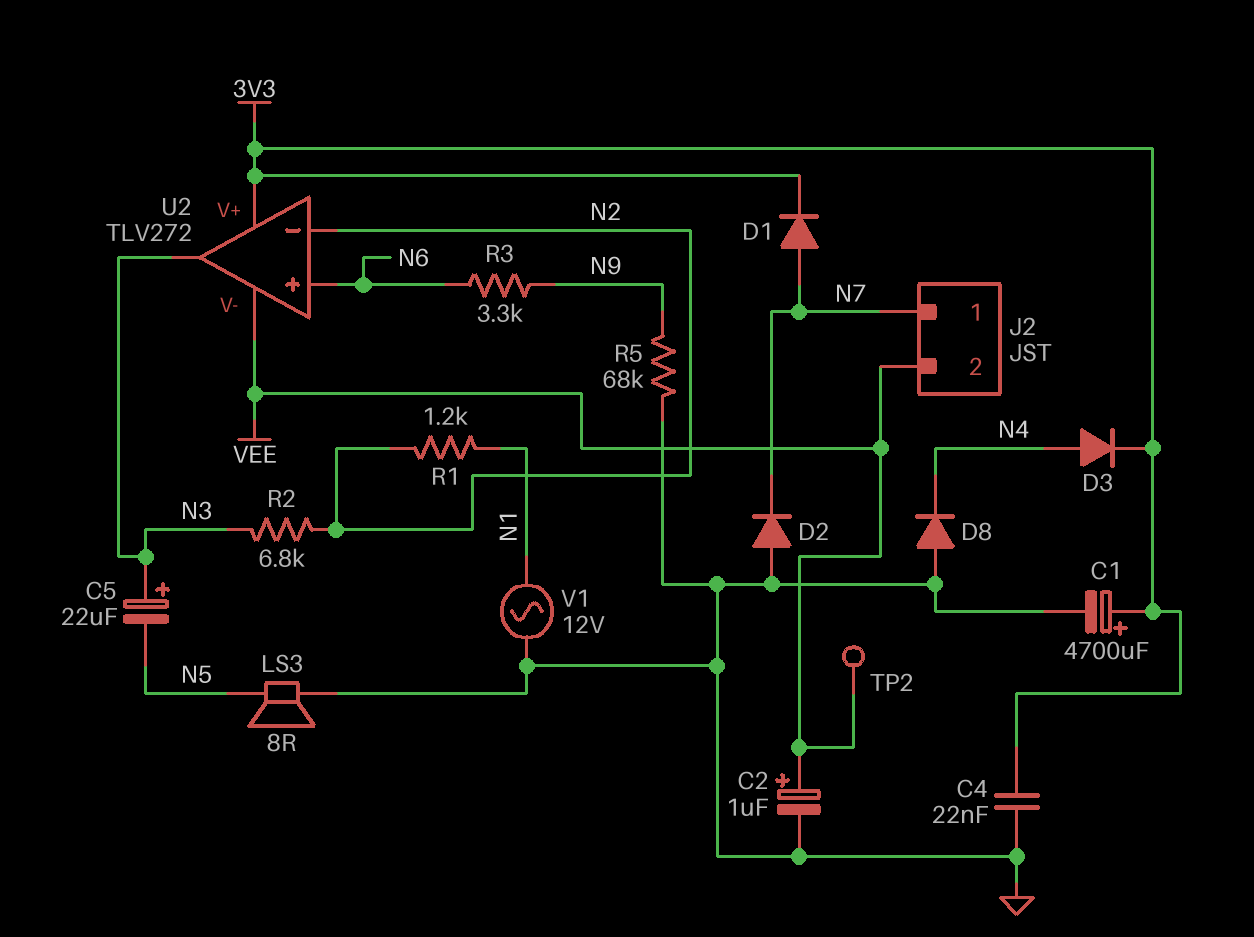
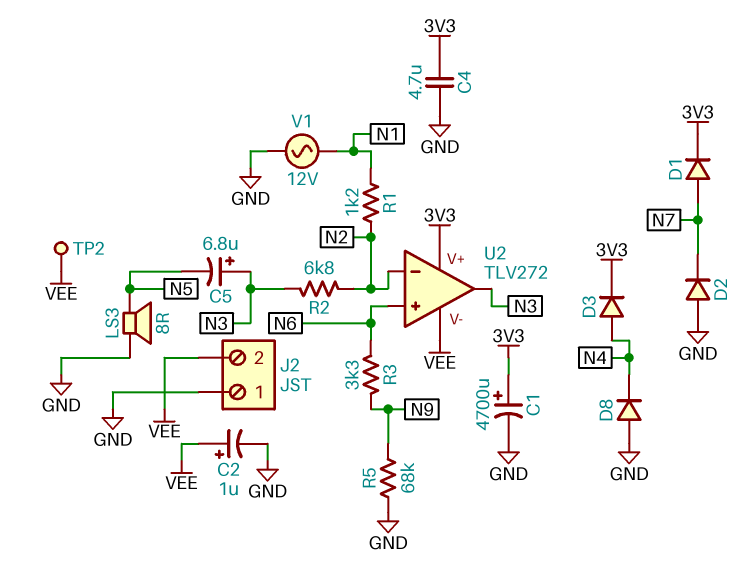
C4: 22nF (3V3, GND) -> 4.7uF (3V3, GND)
C5: 22uF (plus N3, minus N5) -> 6.8uF (plus N3, minus N5)
J2 pin 1: N7 -> GND

